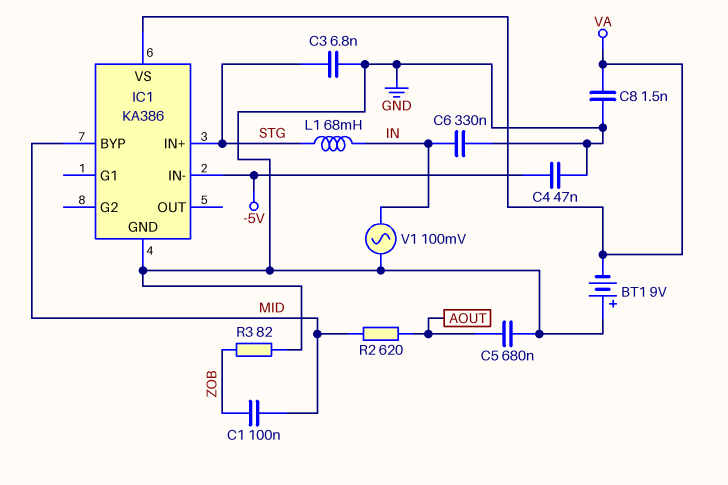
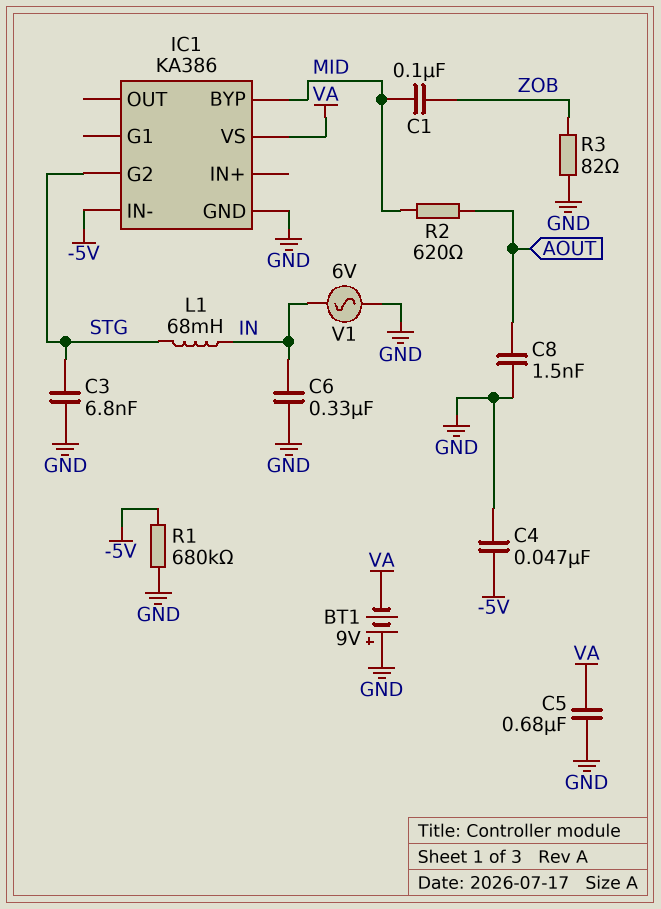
C5: 680nF (AOUT, GND) -> 680nF (GND, VA)
C8: 1.5nF (GND, VA) -> 1.5nF (AOUT, GND)
IC1 pin G2: none -> STG
IC1 pin IN+: STG -> none
R1: none -> 680k (-5V, GND)
V1: AC 100mV (GND, IN) -> AC 6V (GND, IN)

